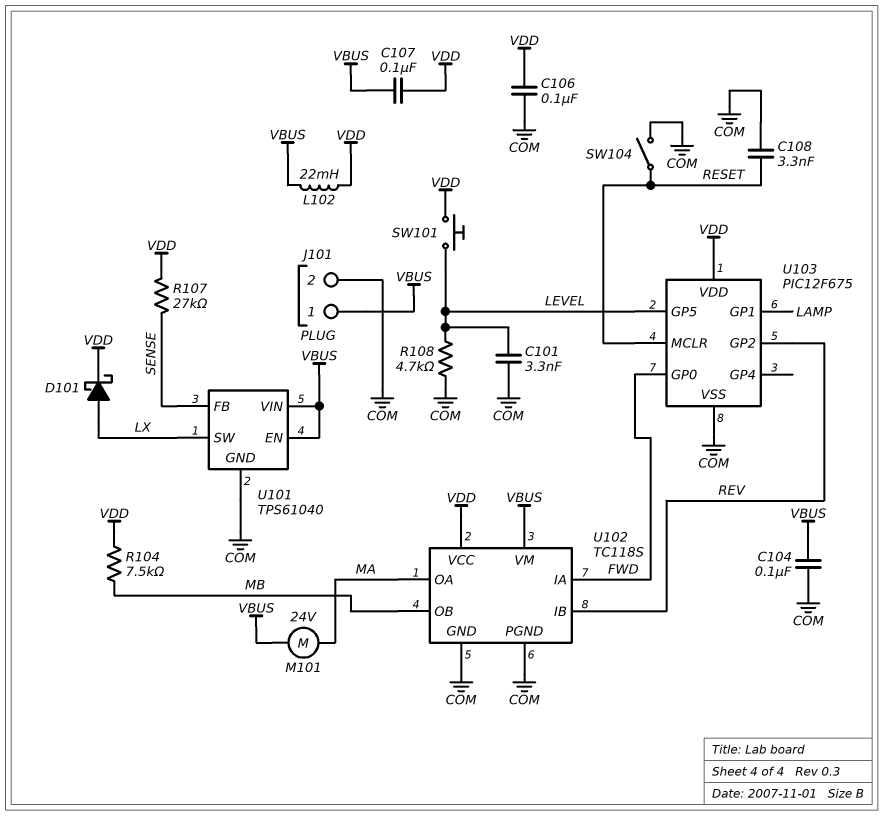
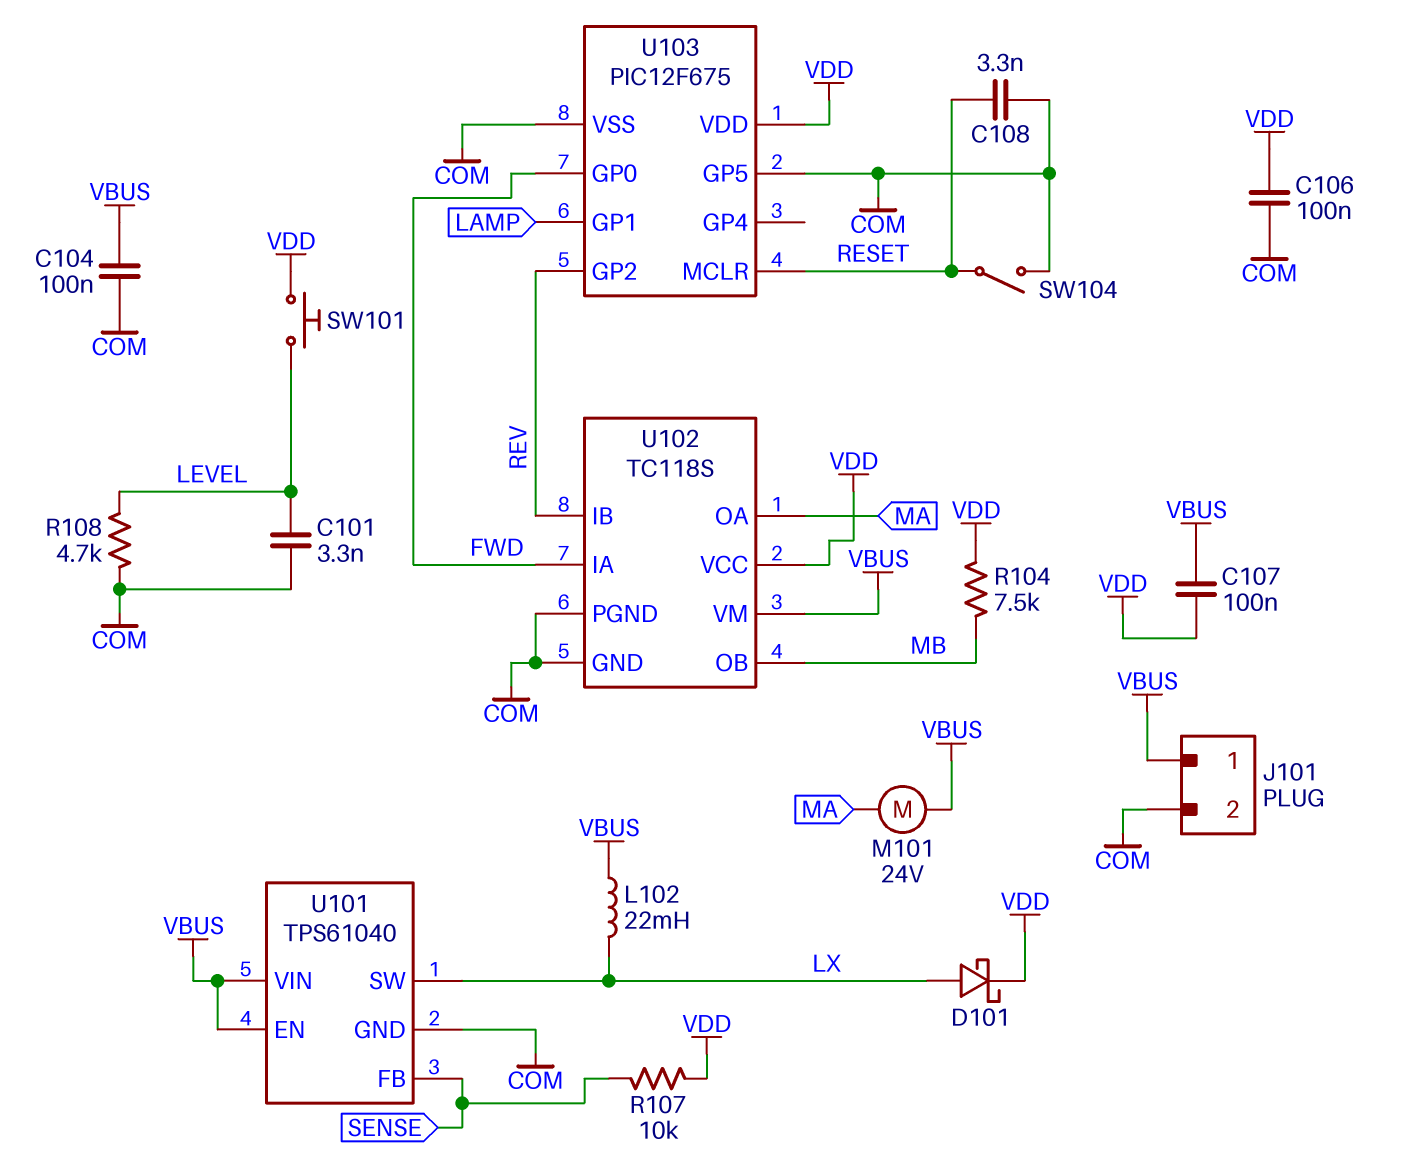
L102: 22mH (VBUS, VDD) -> 22mH (LX, VBUS)
R107: 27k (SENSE, VDD) -> 10k (SENSE, VDD)
U103 pin GP5: LEVEL -> COM

